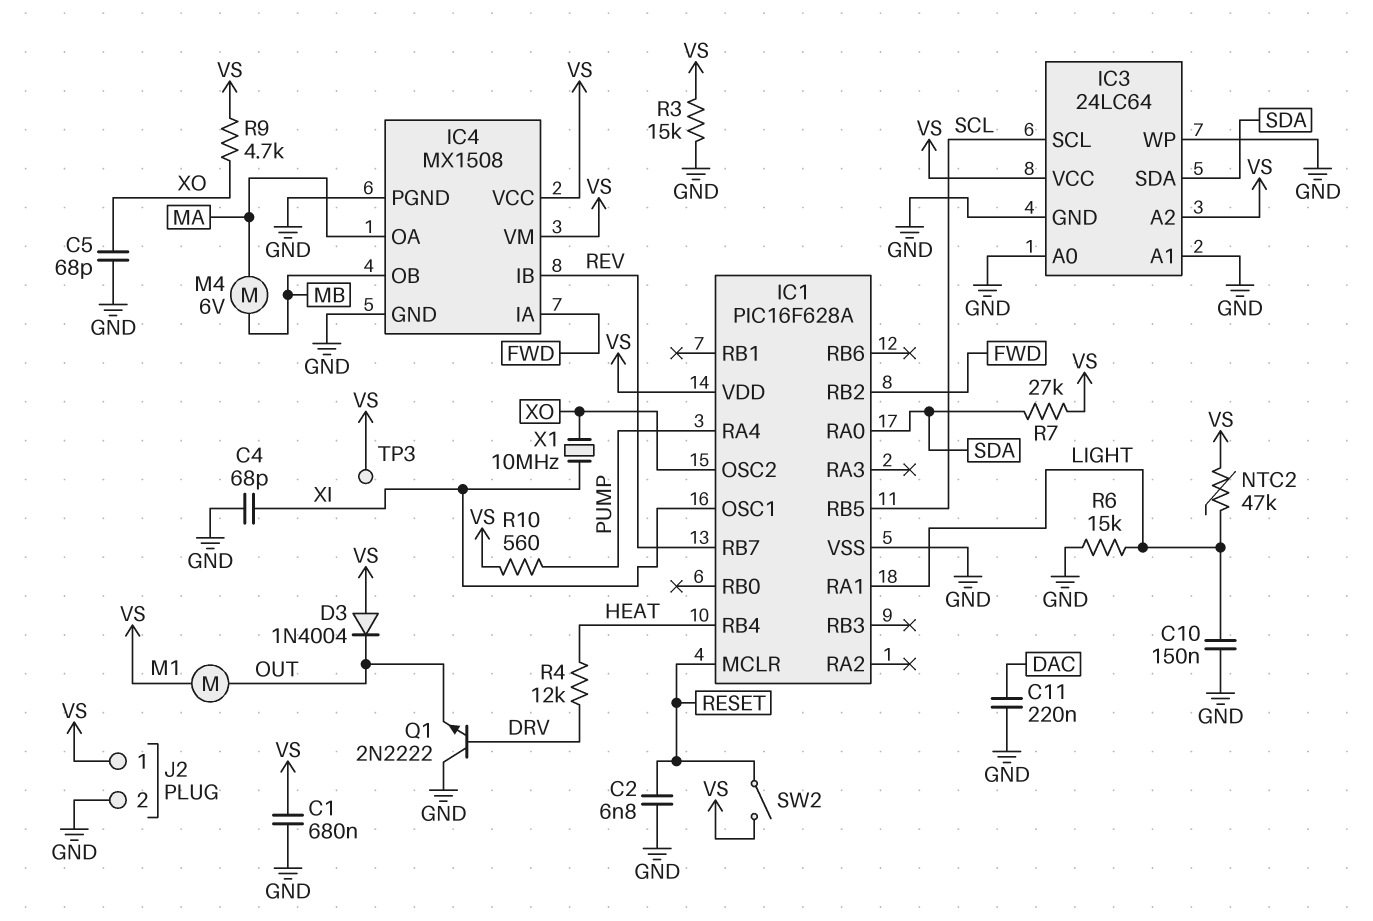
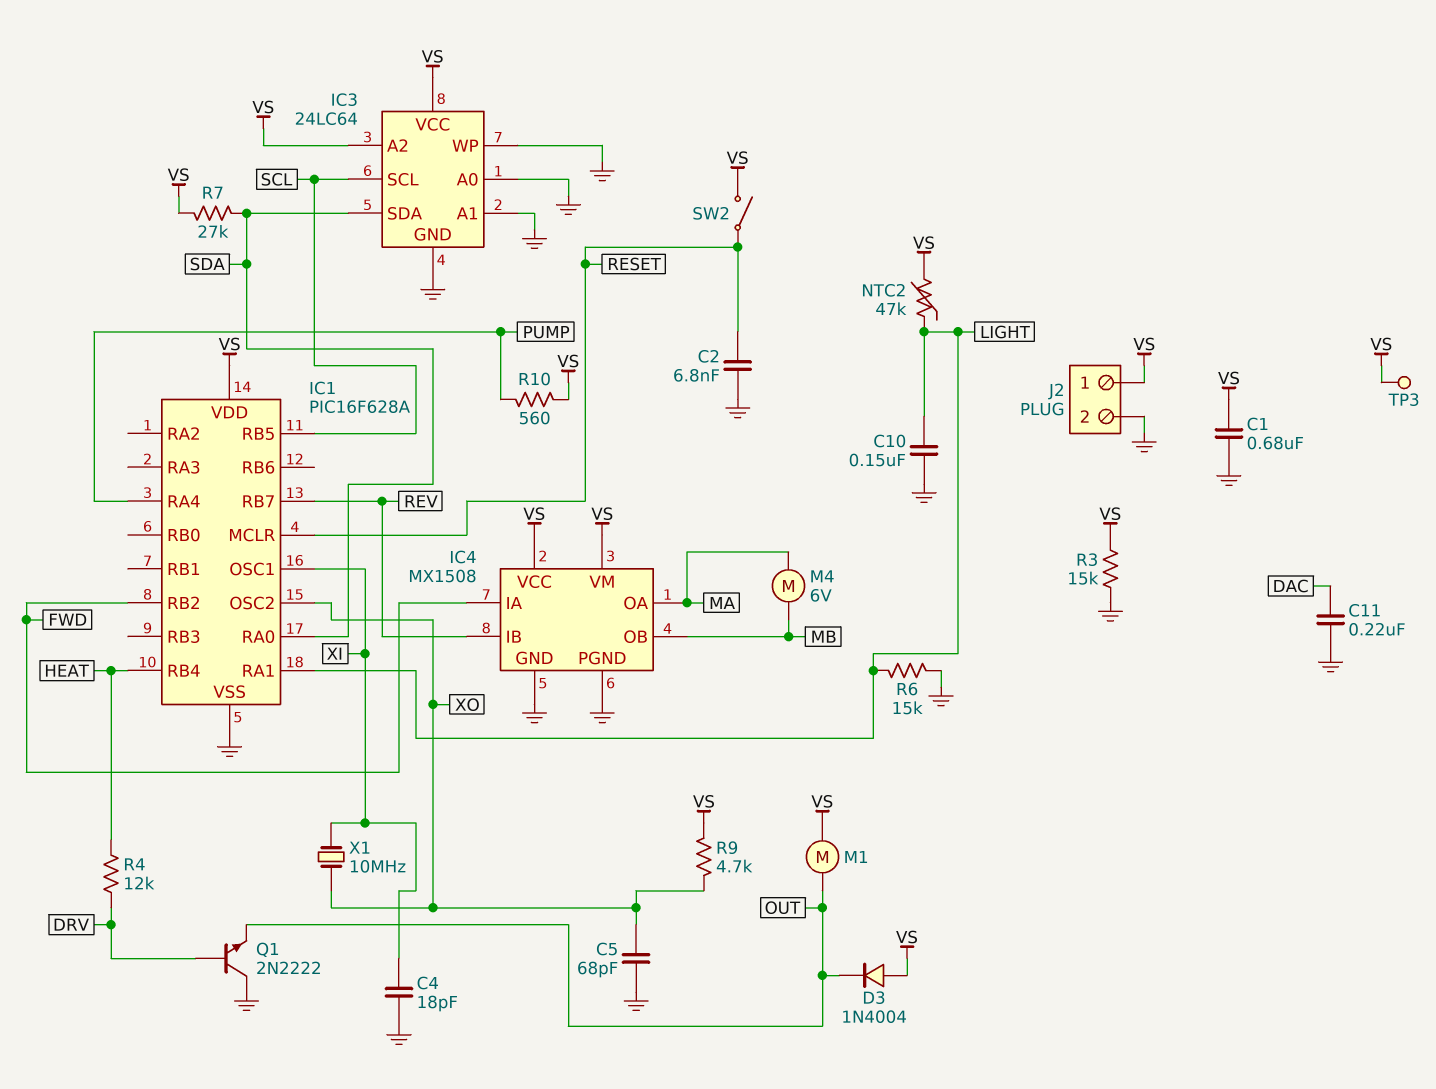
C4: 68pF (GND, XI) -> 18pF (GND, XI)

